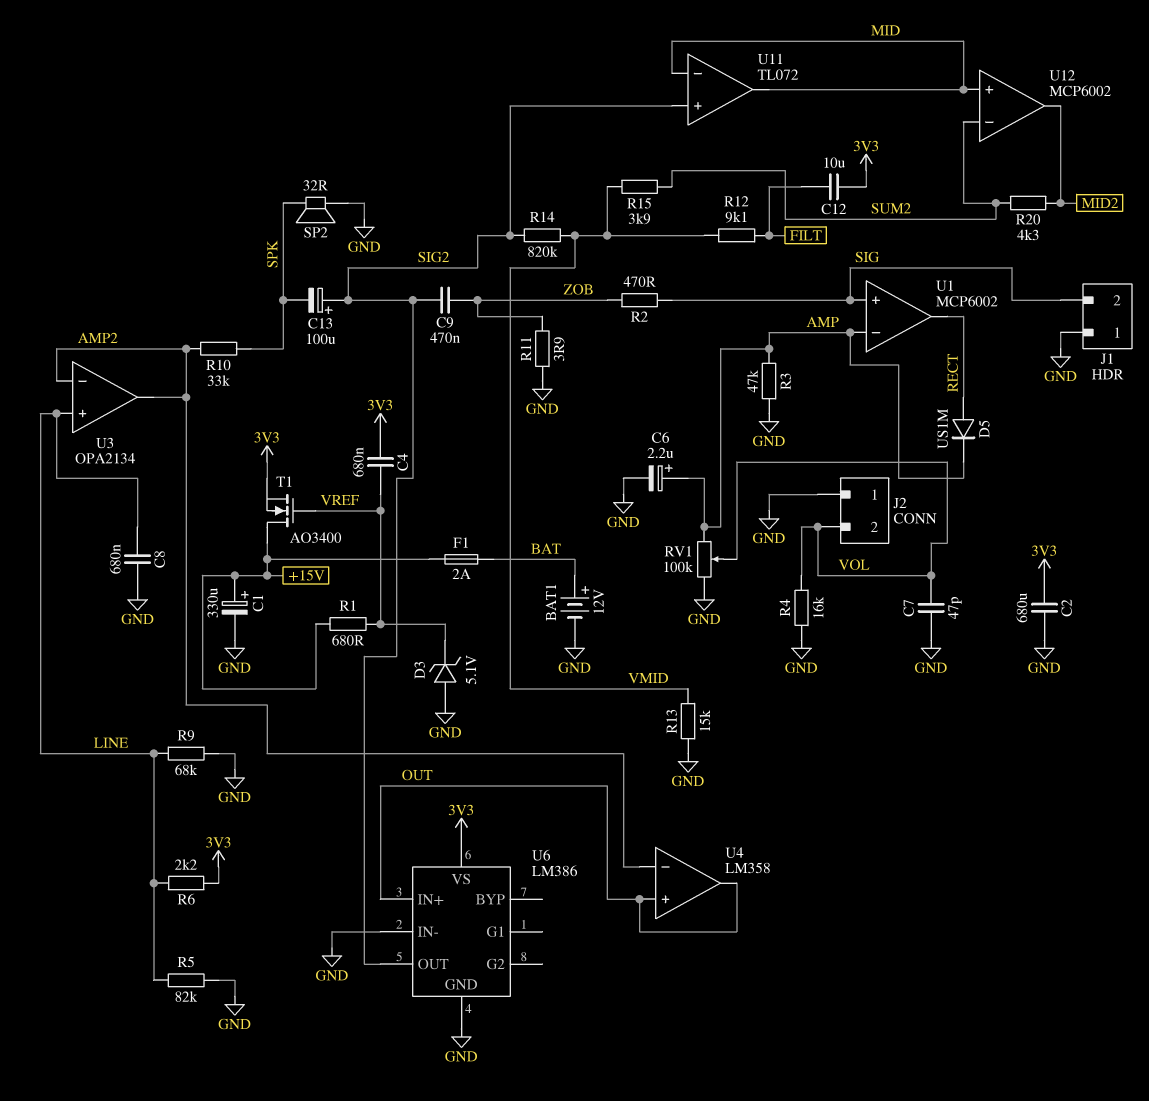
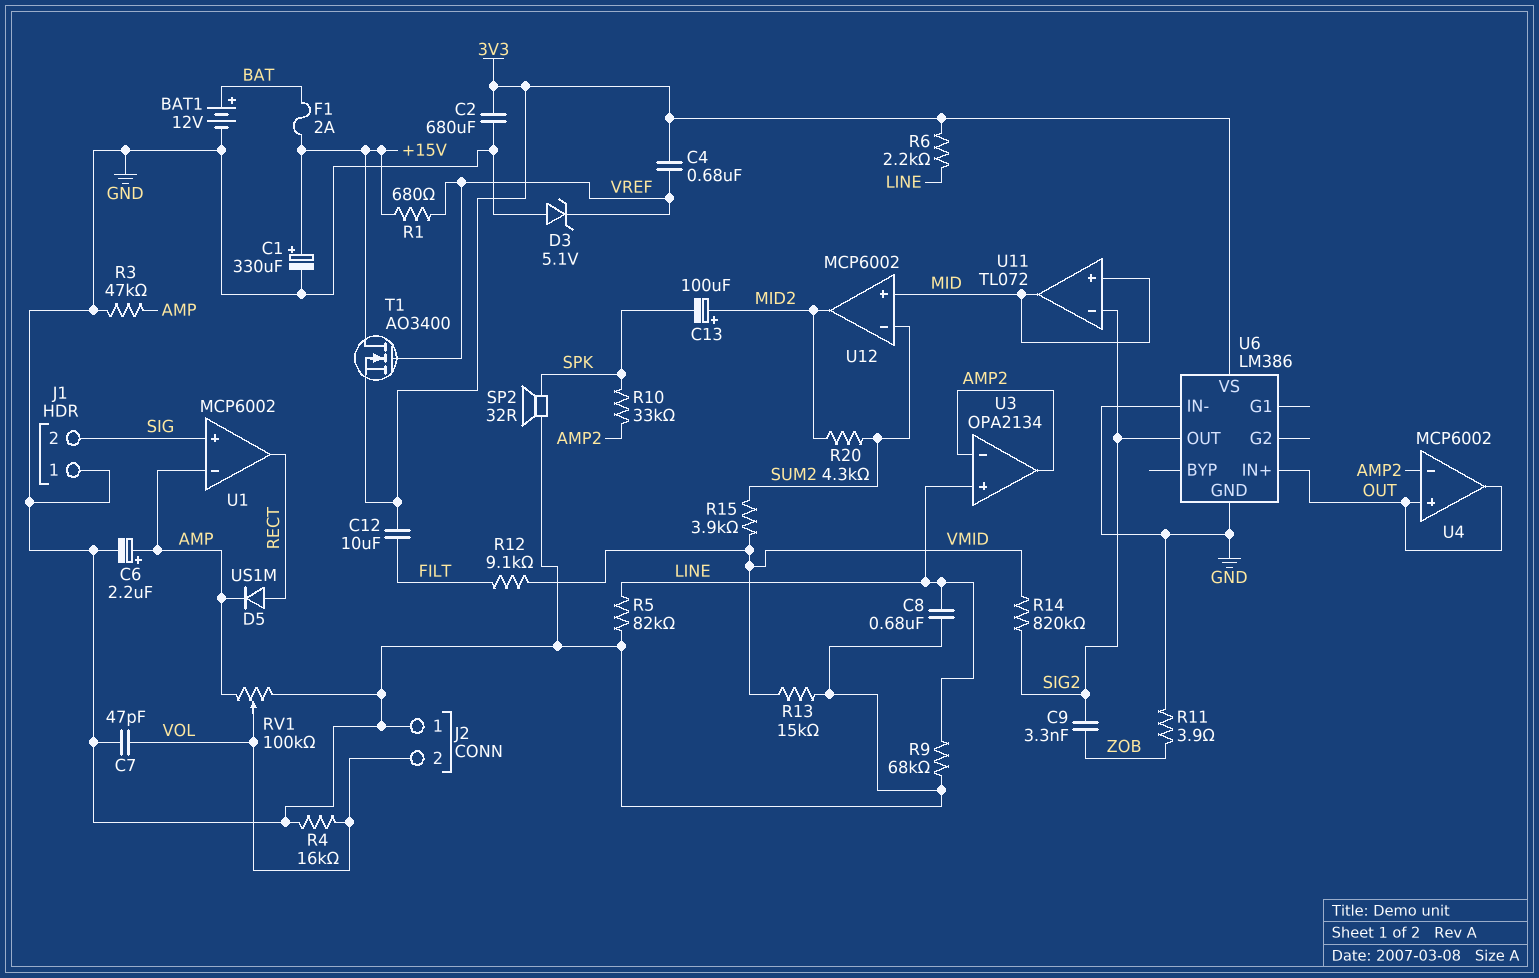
C9: 470nF (SIG2, ZOB) -> 3.3nF (SIG2, ZOB)
C13: 100uF (plus SIG2, minus SPK) -> 100uF (plus MID2, minus SPK)
R2: 470 (SIG, ZOB) -> none
U4: LM358 -> MCP6002
U11 pin in+: SIG2 -> MID
U11 pin in-: MID -> SIG2

